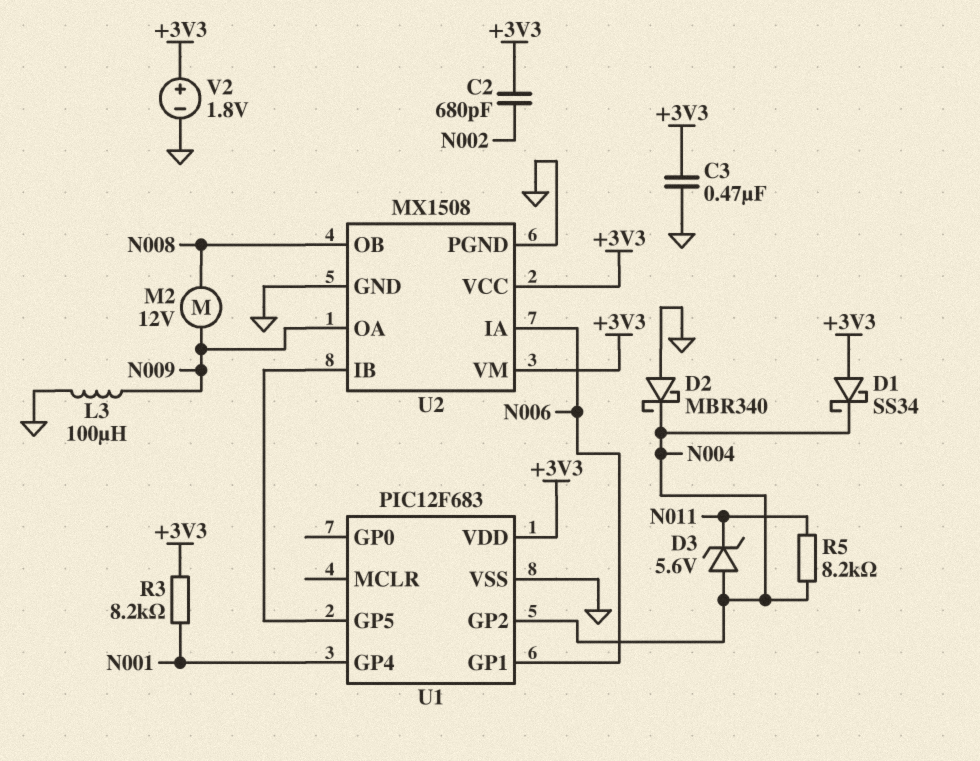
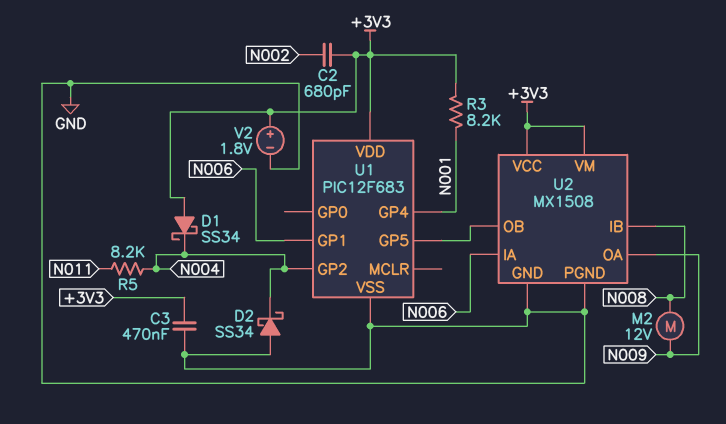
D2: schottky MBR340 (A GND, K N004) -> schottky SS34 (A GND, K N004)
D3: zener 5.6V (A N004, K N011) -> none
L3: 100uH (GND, N009) -> none
U2 pin IB: U1/GP5 -> N008
U2 pin OB: N008 -> U1/GP5

